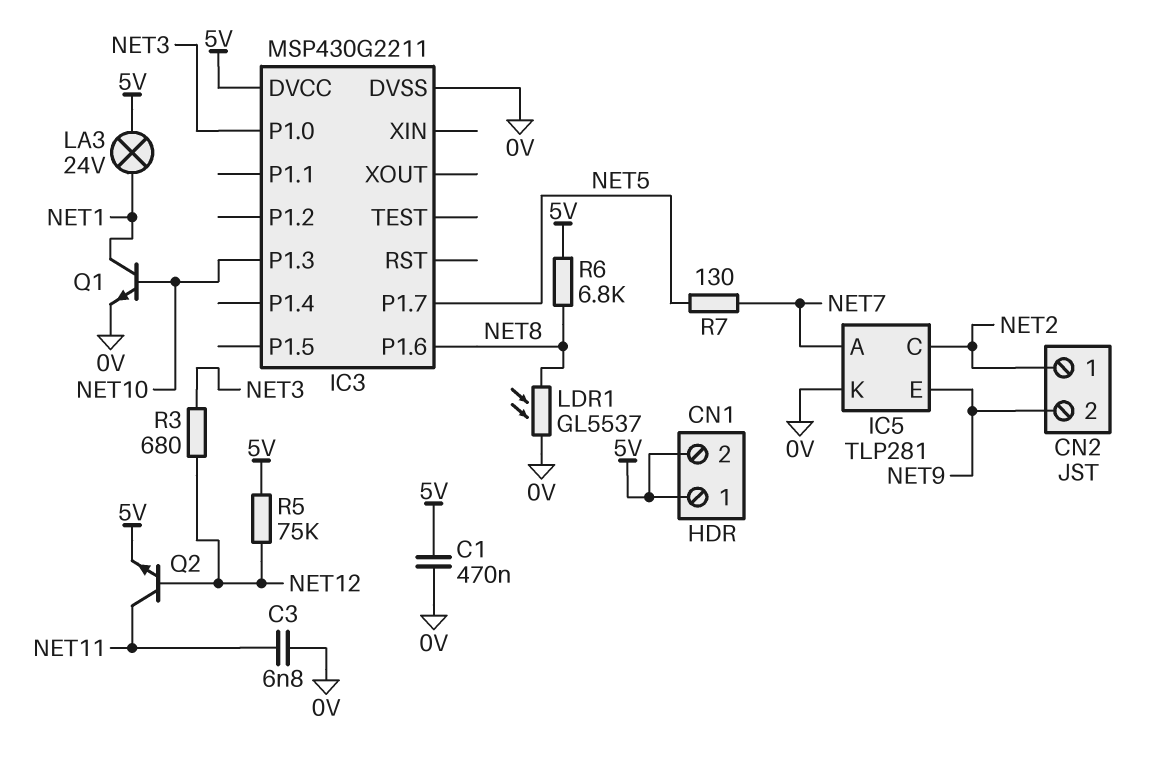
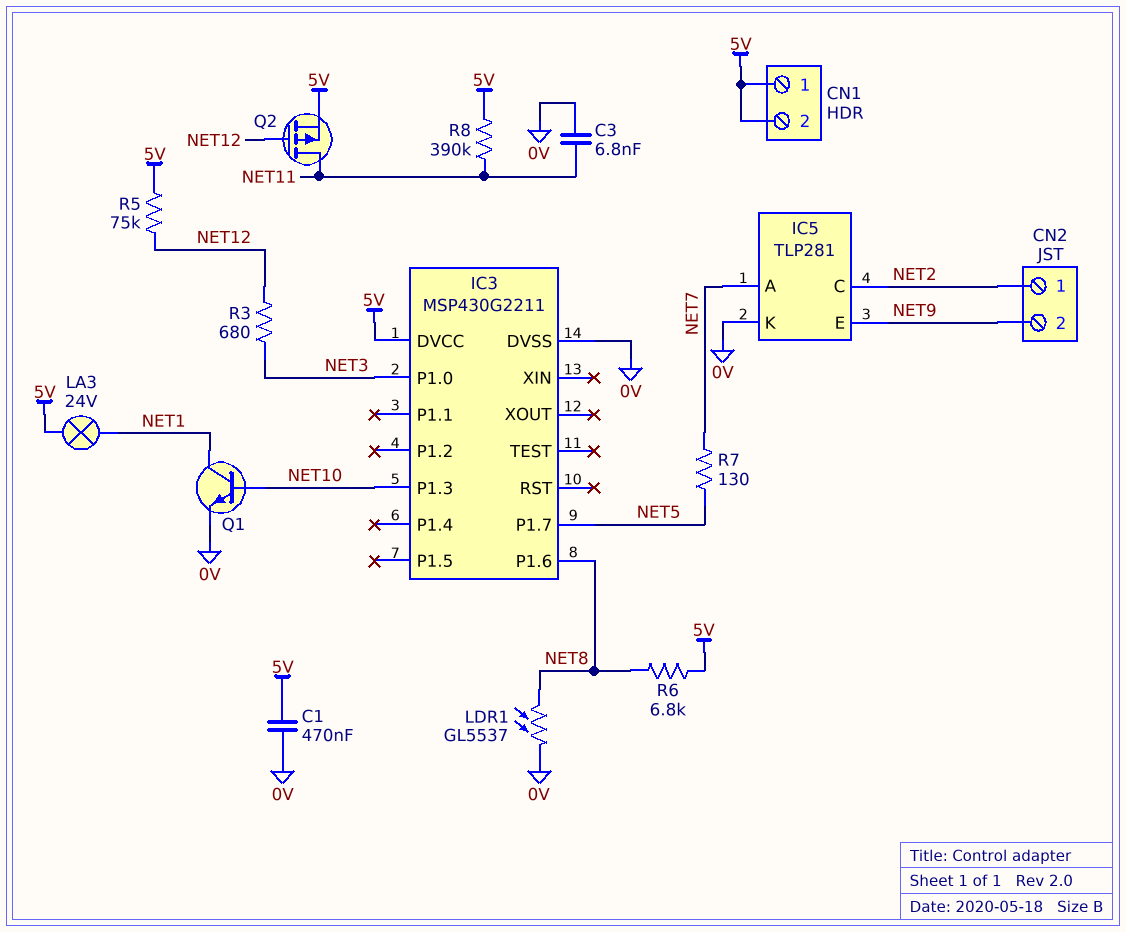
Q2: NPN (B NET12, C NET11, E 5V) -> PMOS (G NET12, D NET11, S 5V)
R8: none -> 390k (5V, NET11)

